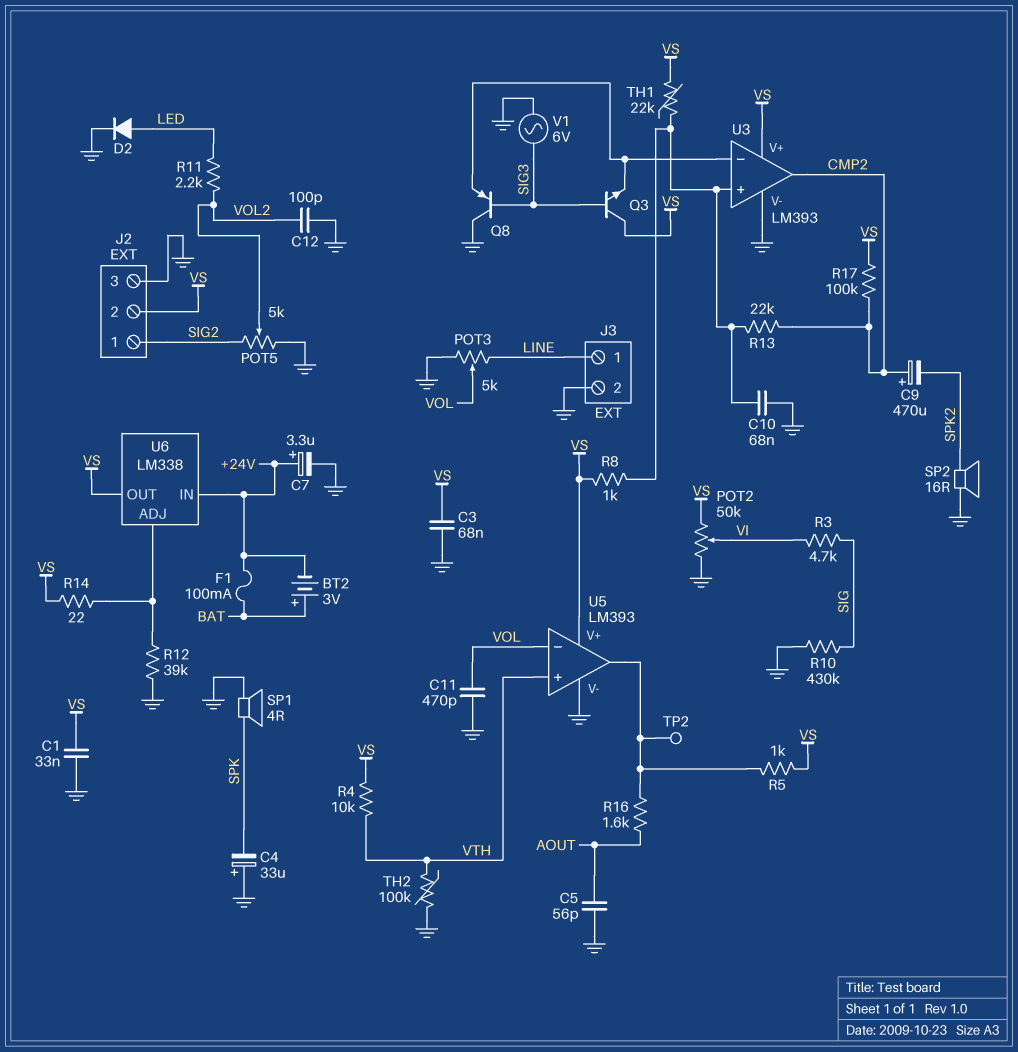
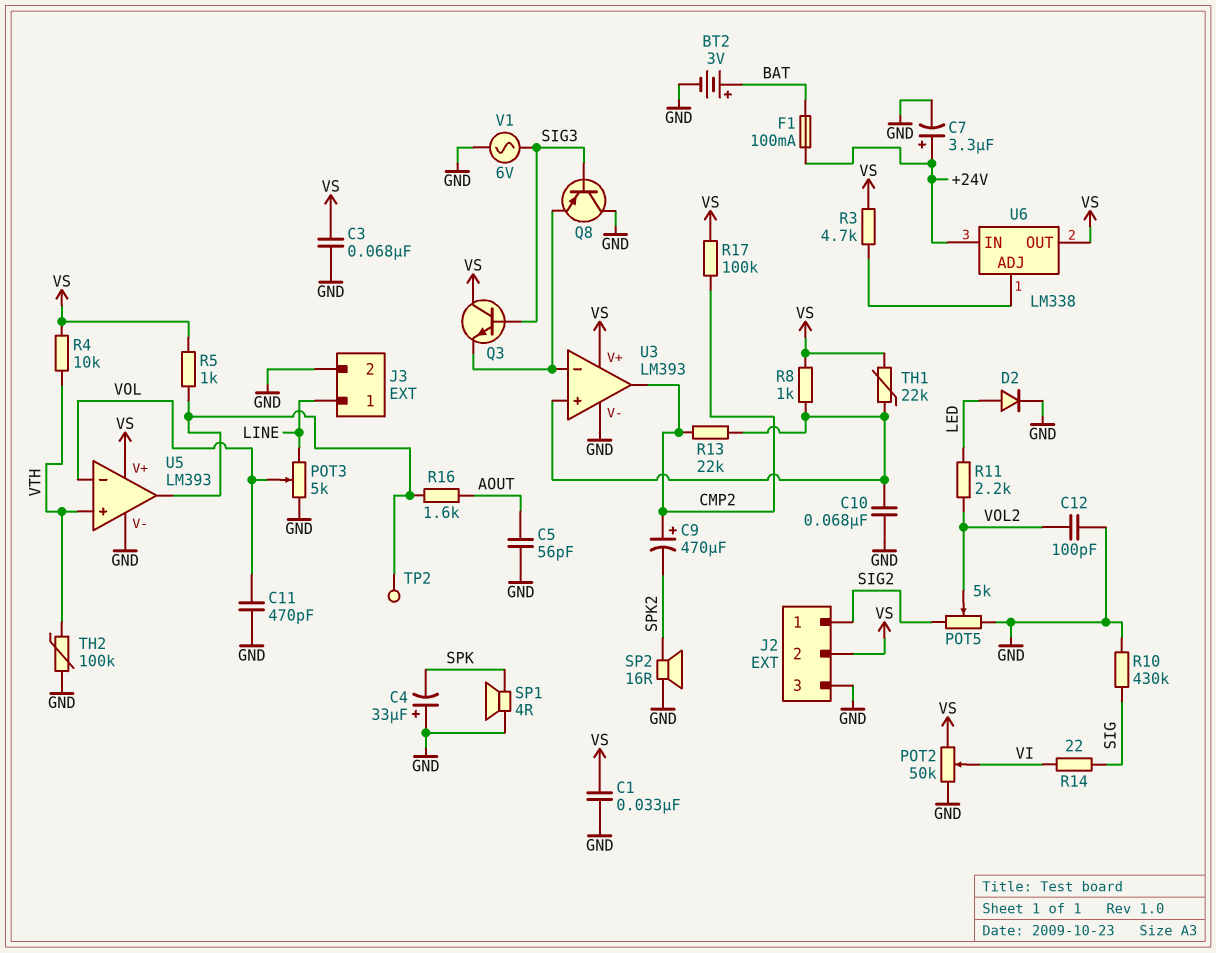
BT2: 3V (plus BAT, minus +24V) -> 3V (plus BAT, minus GND)
R3: 4.7k (SIG, VI) -> 4.7k (U6/ADJ, VS)
R12: 39k (GND, U6/ADJ) -> none
R14: 22 (U6/ADJ, VS) -> 22 (SIG, VI)

